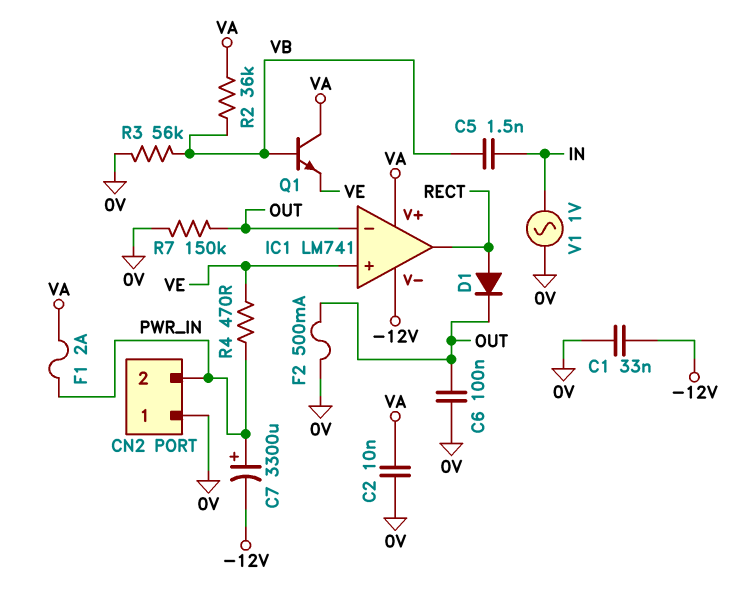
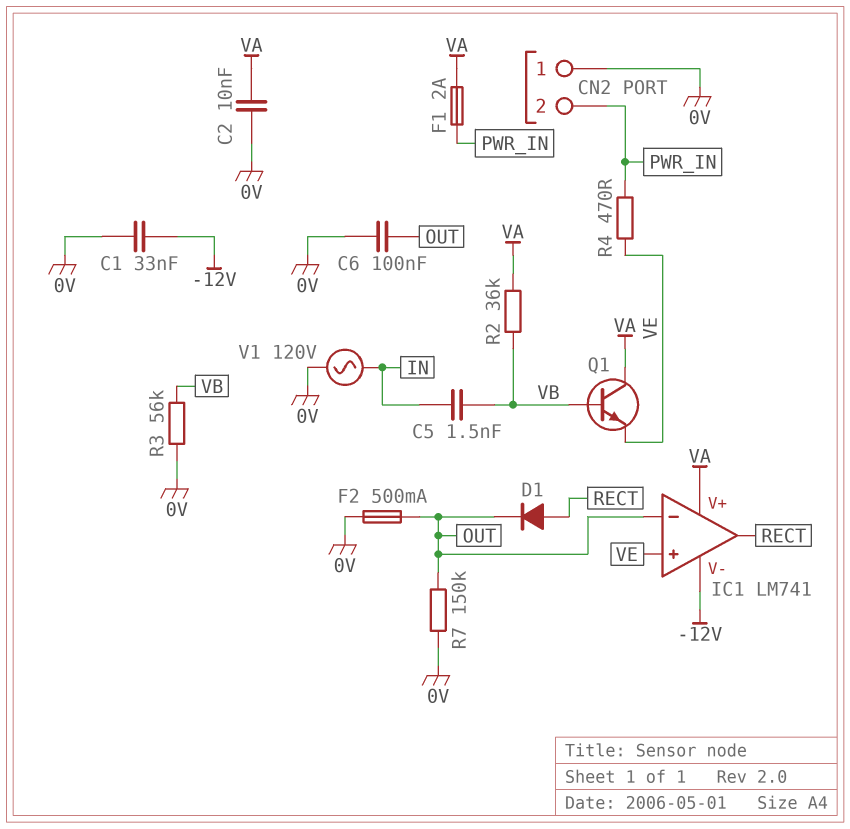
C7: 3300uF (plus PWR_IN, minus -12V) -> none
V1: AC 1V (0V, IN) -> AC 120V (0V, IN)

